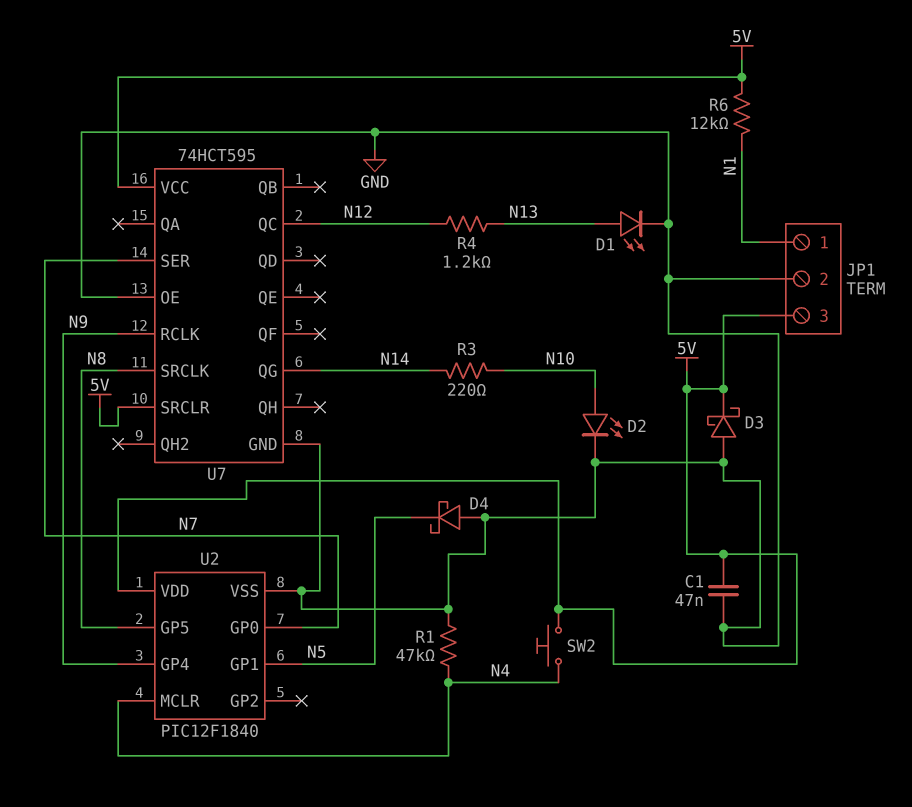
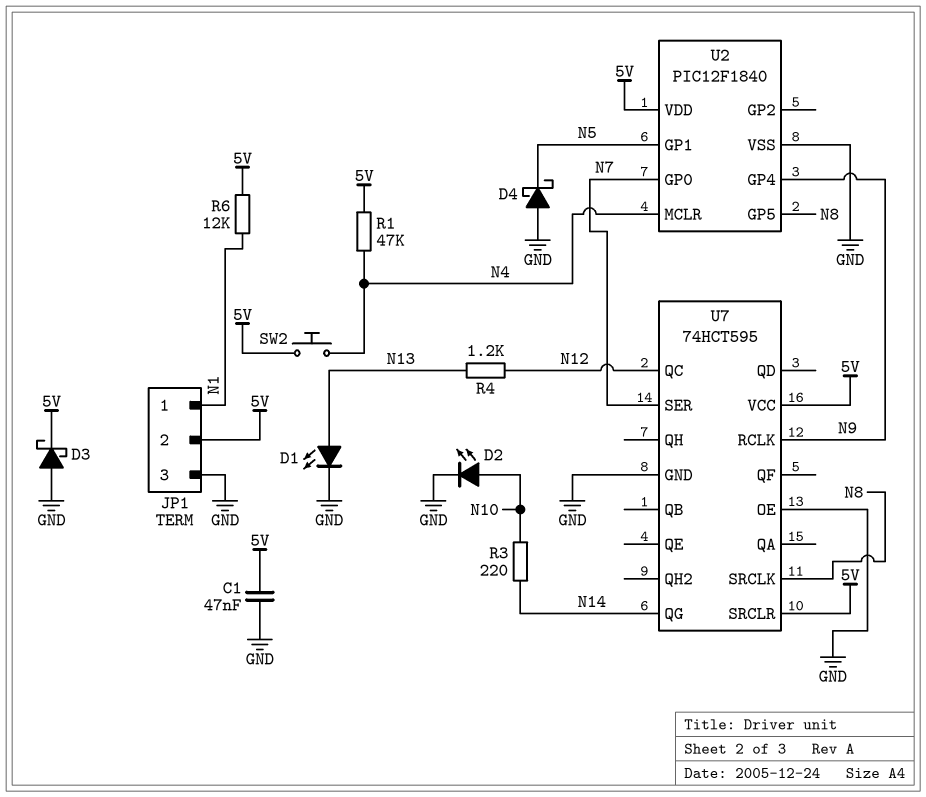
JP1 pin 2: GND -> 5V
JP1 pin 3: 5V -> GND
R1: 47k (GND, N4) -> 47k (5V, N4)

